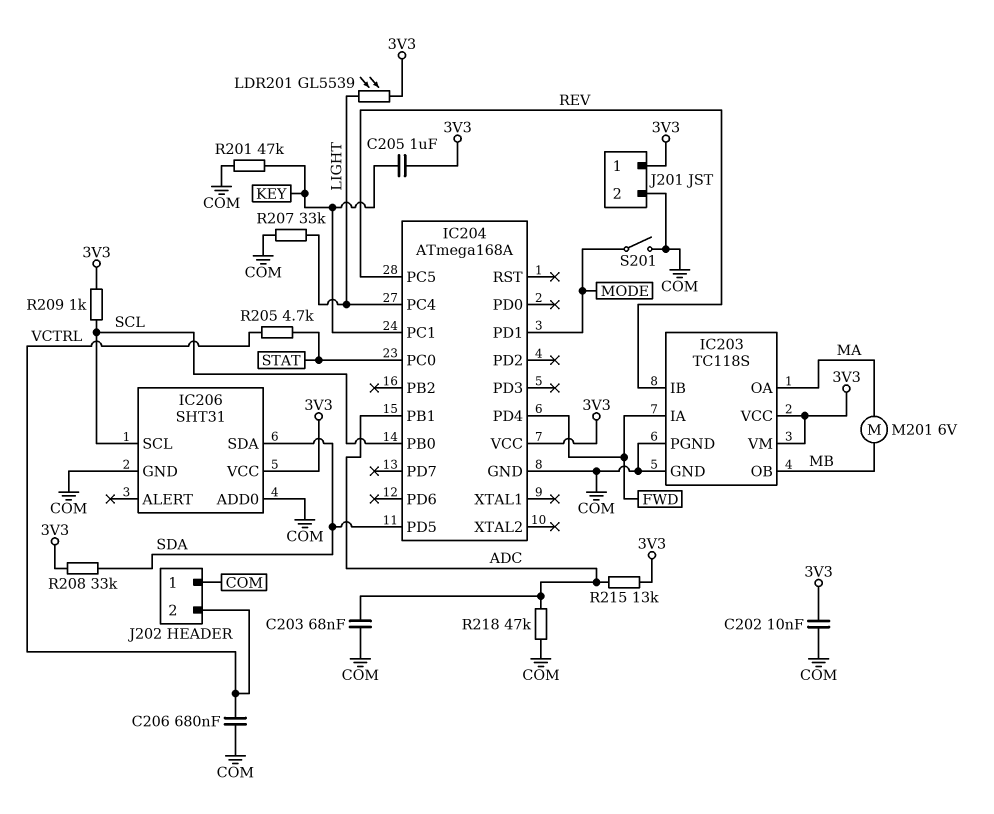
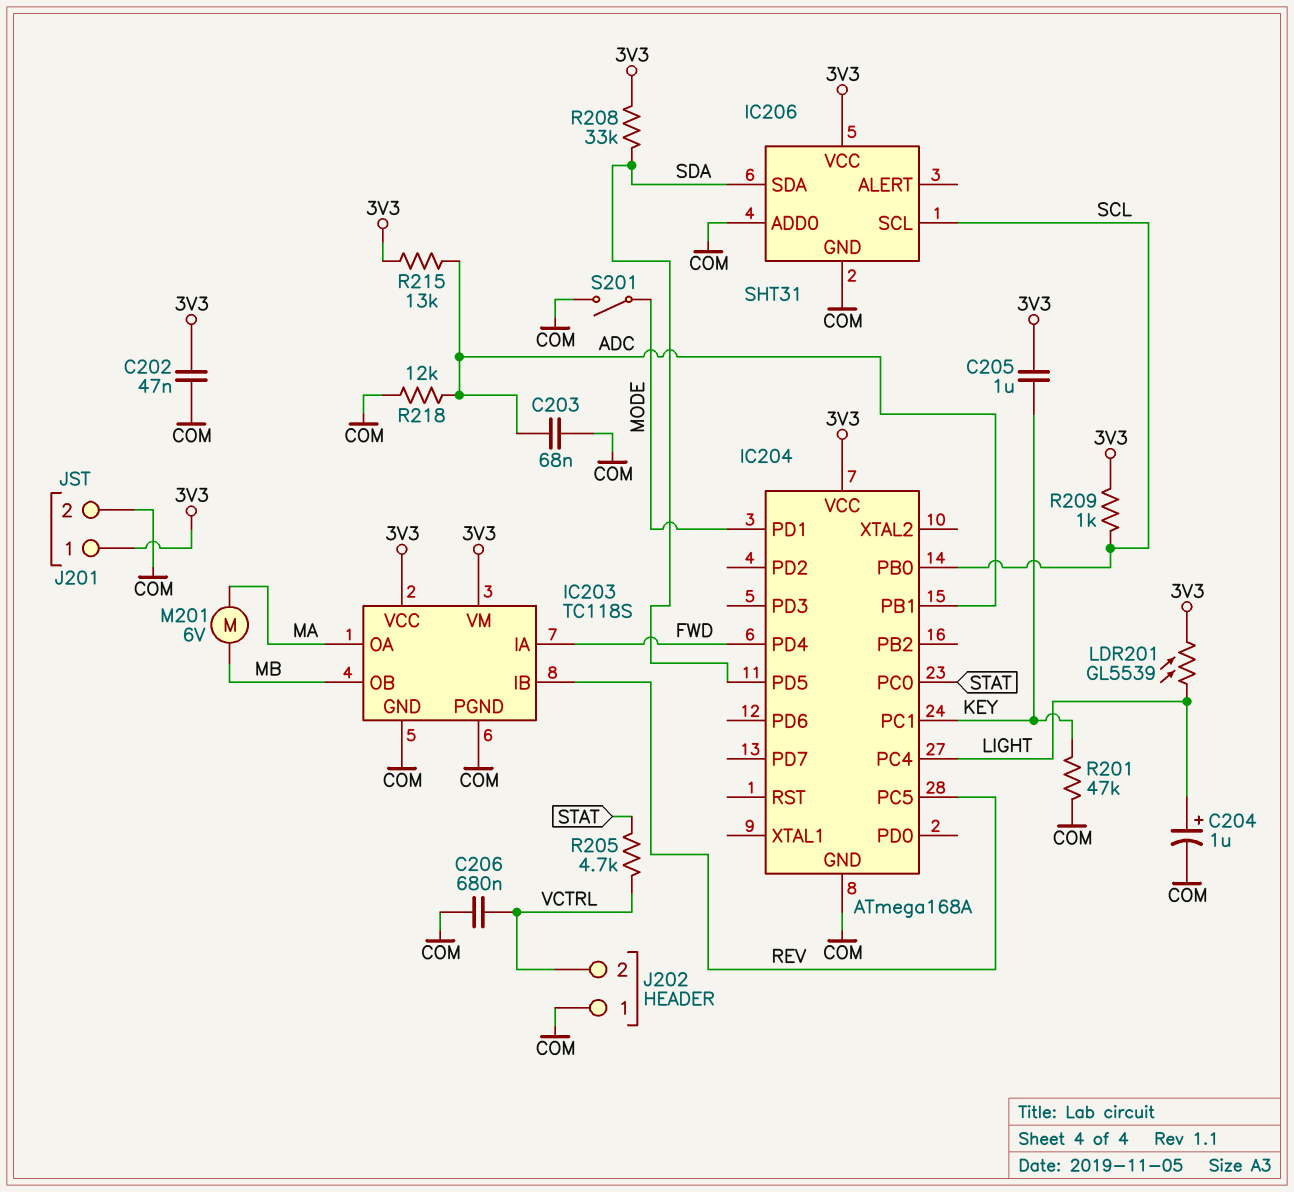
C202: 10nF (3V3, COM) -> 47nF (3V3, COM)
C204: none -> 1uF (plus LIGHT, minus COM)
R207: 33k (COM, LIGHT) -> none
R218: 47k (ADC, COM) -> 12k (ADC, COM)

